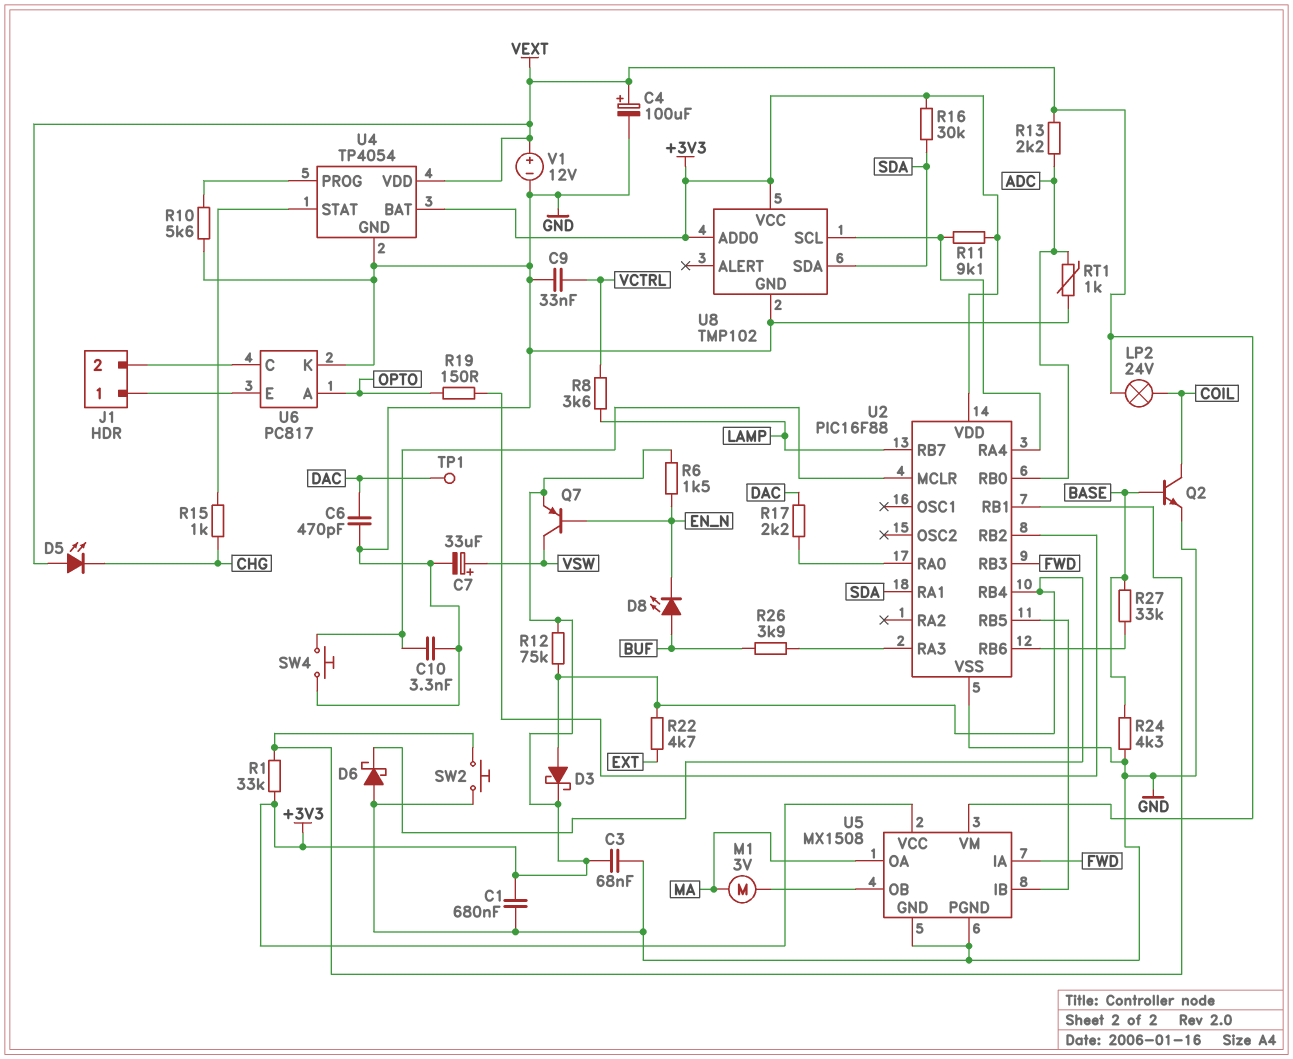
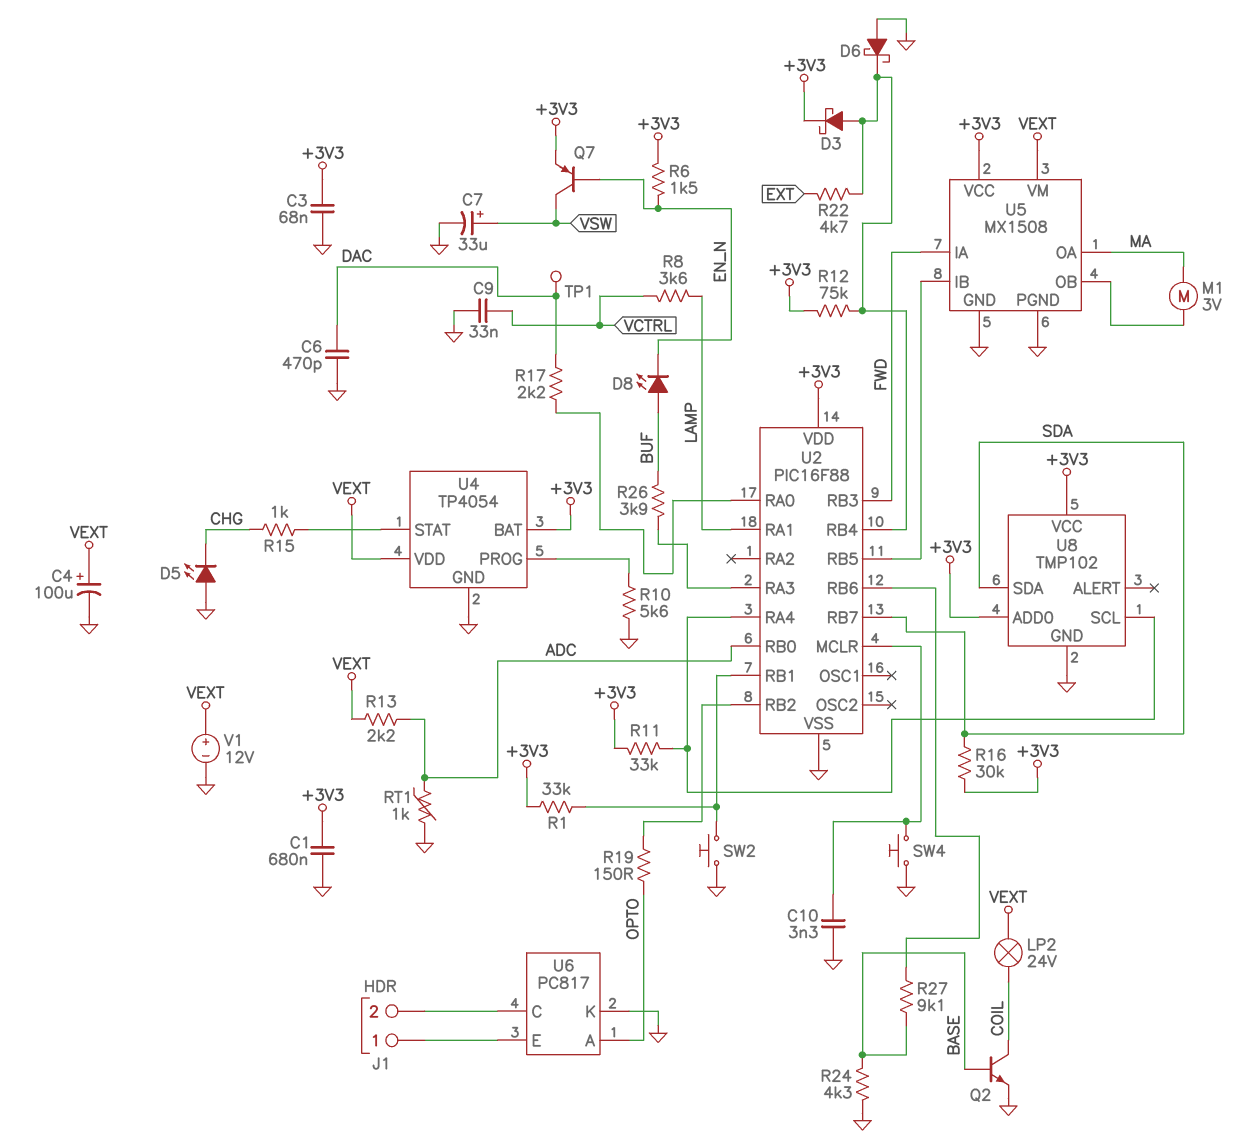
D5: LED (A VEXT, K CHG) -> LED (A GND, K CHG)
R11: 9.1k (+3V3, U2/RA4) -> 33k (+3V3, U2/RA4)
R27: 33k (BASE, U2/RB6) -> 9.1k (BASE, U2/RB6)
U2 pin RA1: SDA -> LAMP
U2 pin RB7: LAMP -> SDA

